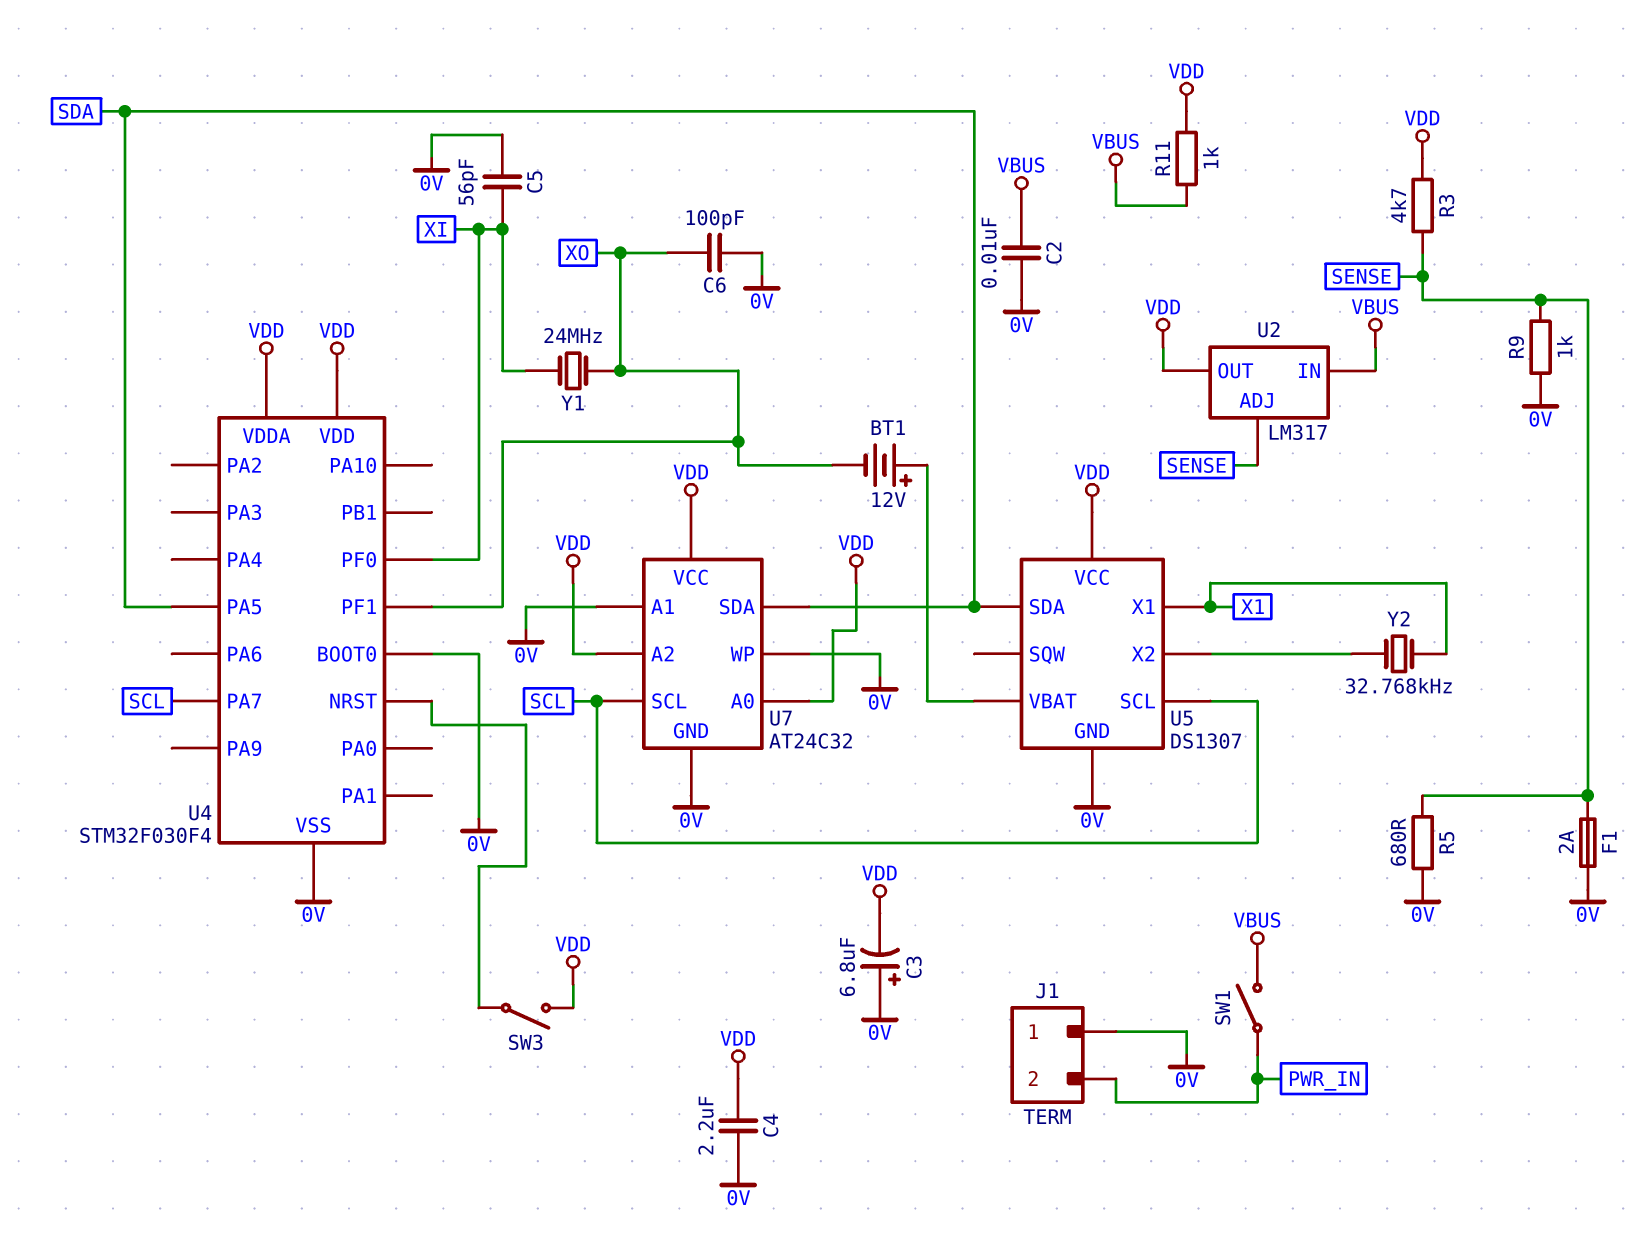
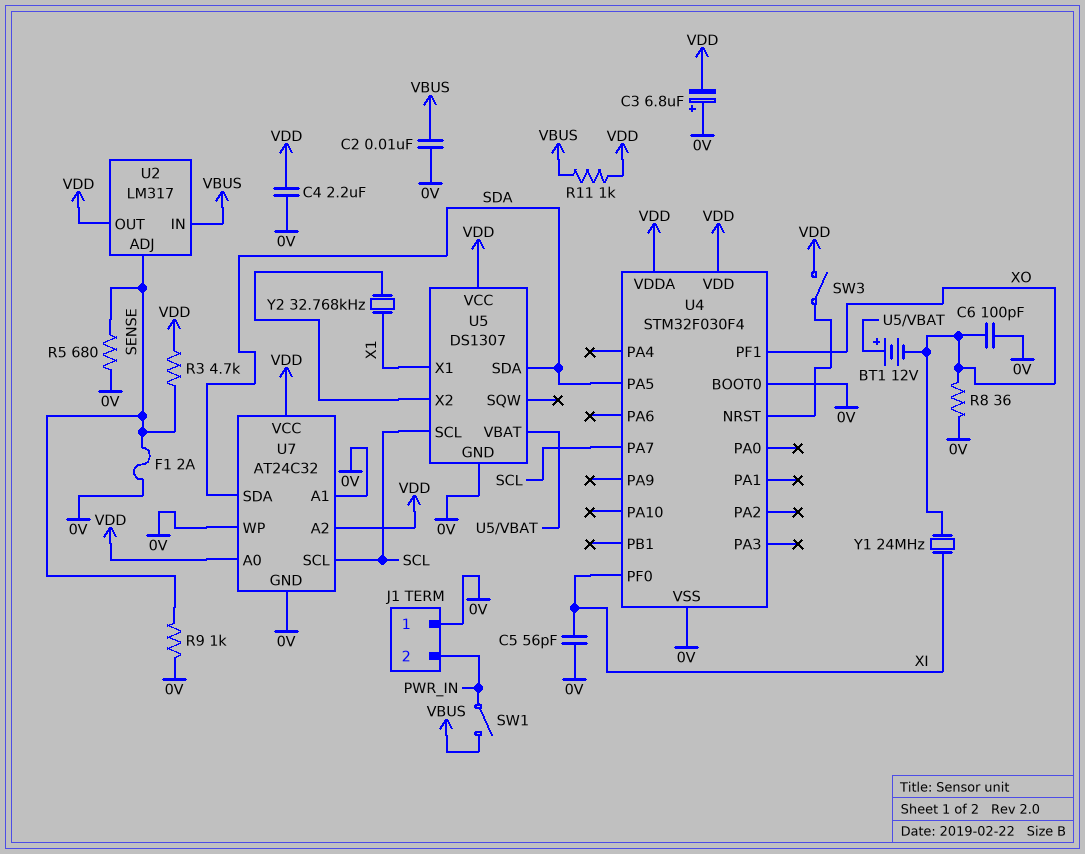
R8: none -> 36 (0V, XO)

